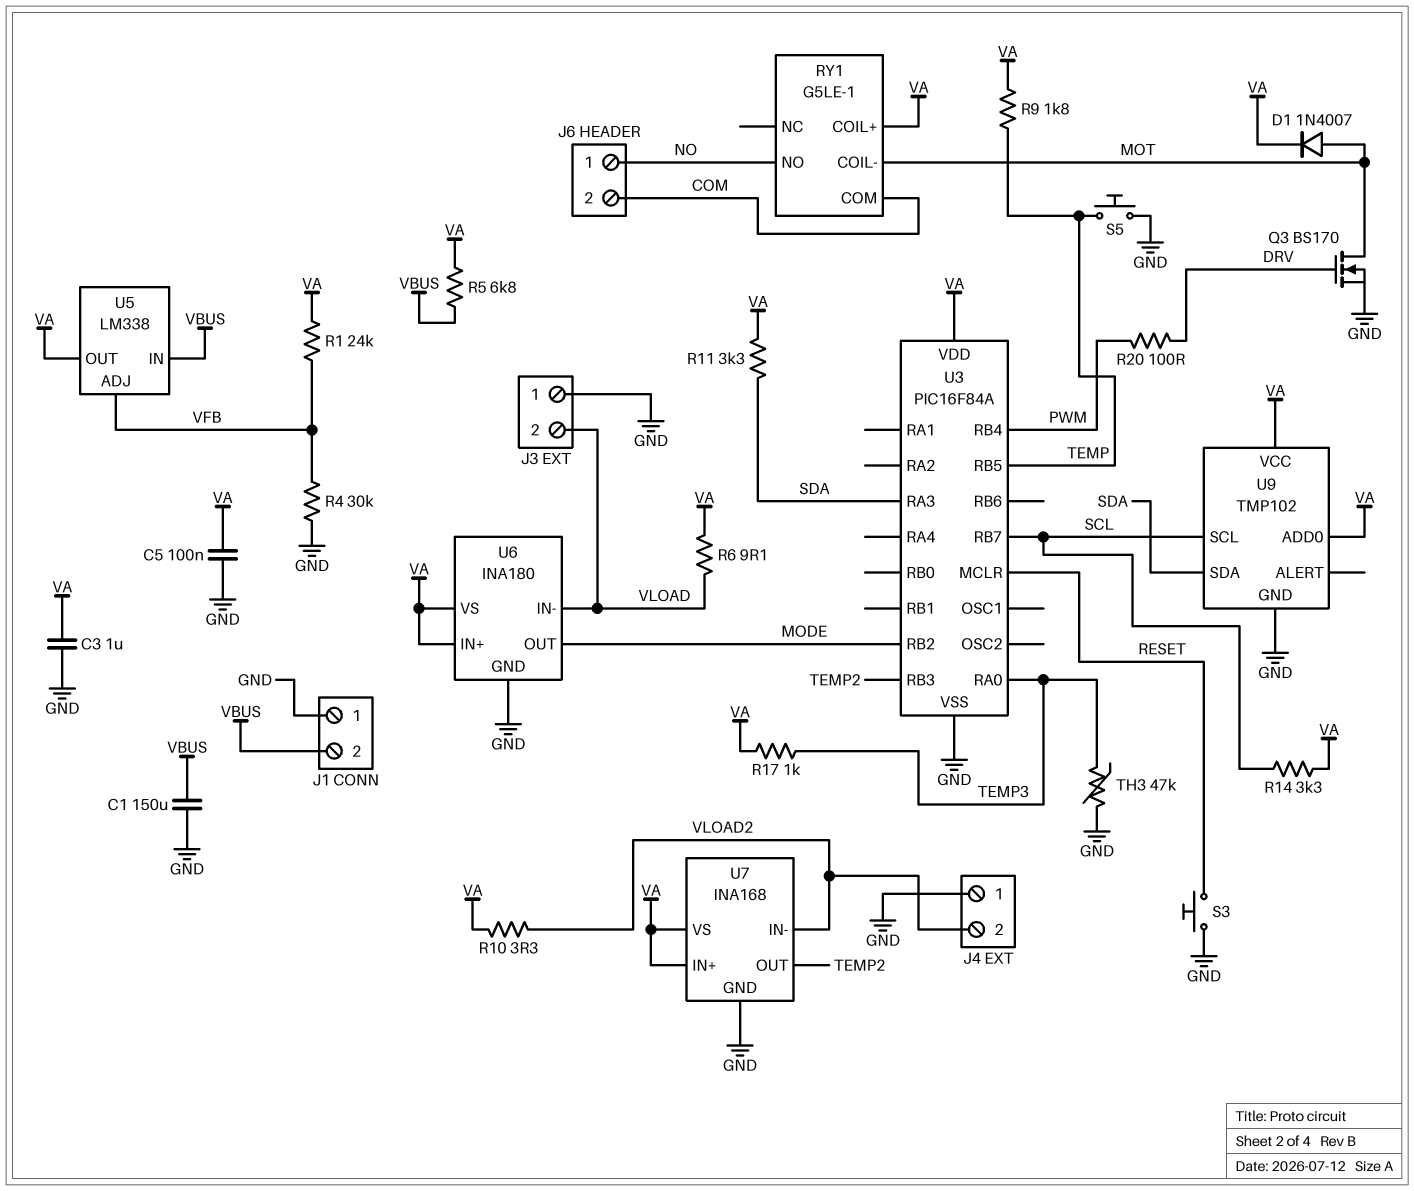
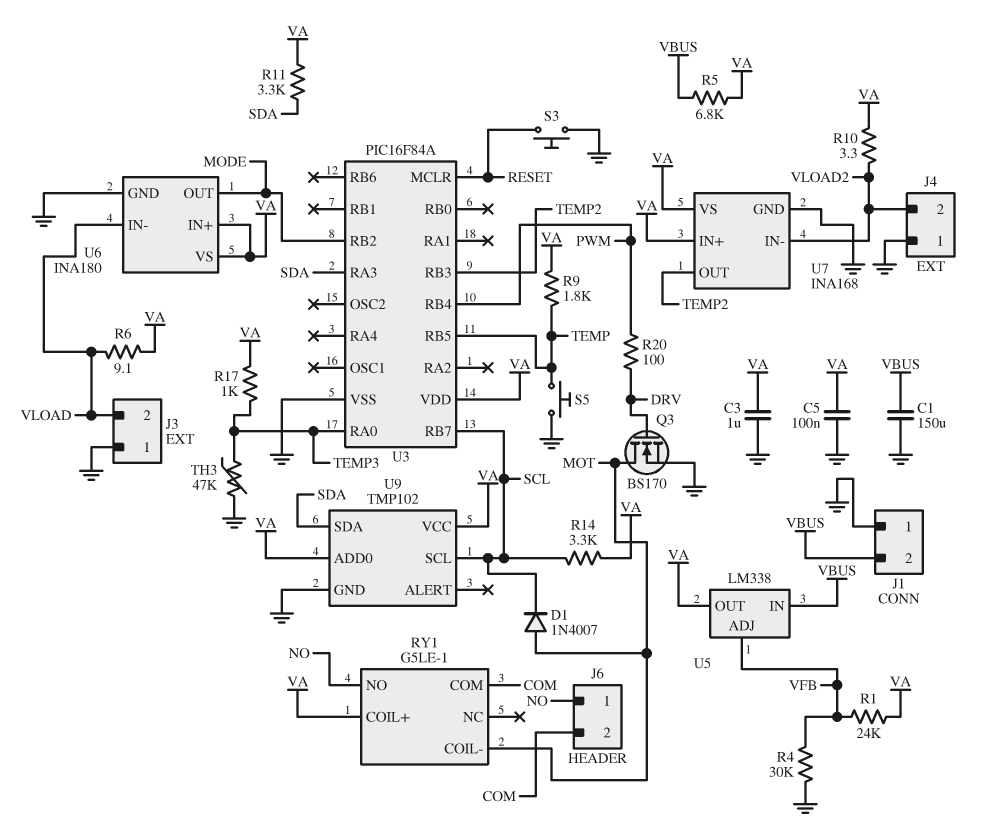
D1: diode 1N4007 (A MOT, K VA) -> diode 1N4007 (A MOT, K SCL)

